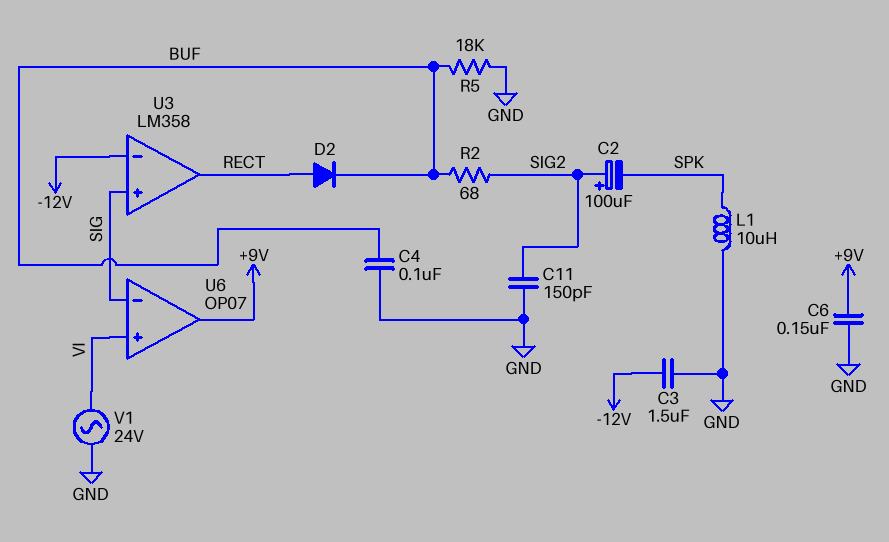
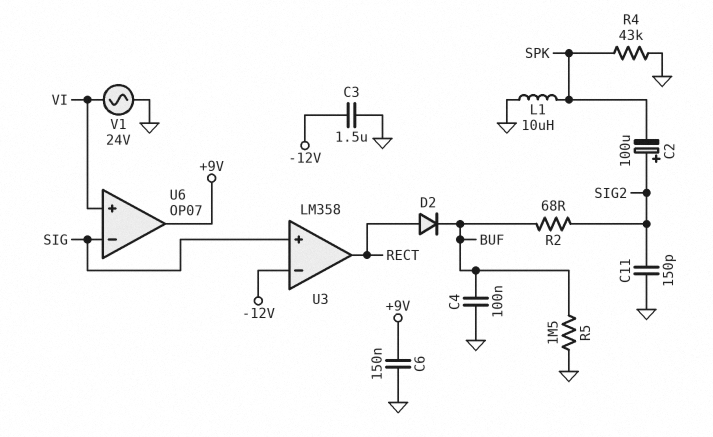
R4: none -> 43k (GND, SPK)
R5: 18k (BUF, GND) -> 1.5M (BUF, GND)

